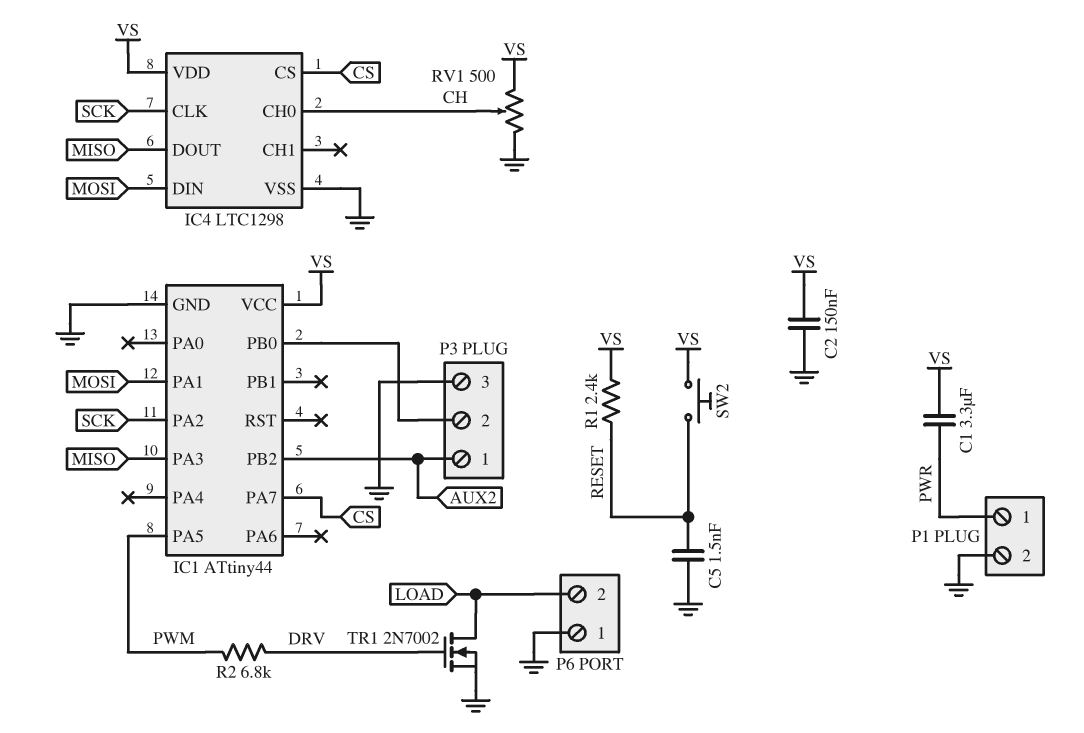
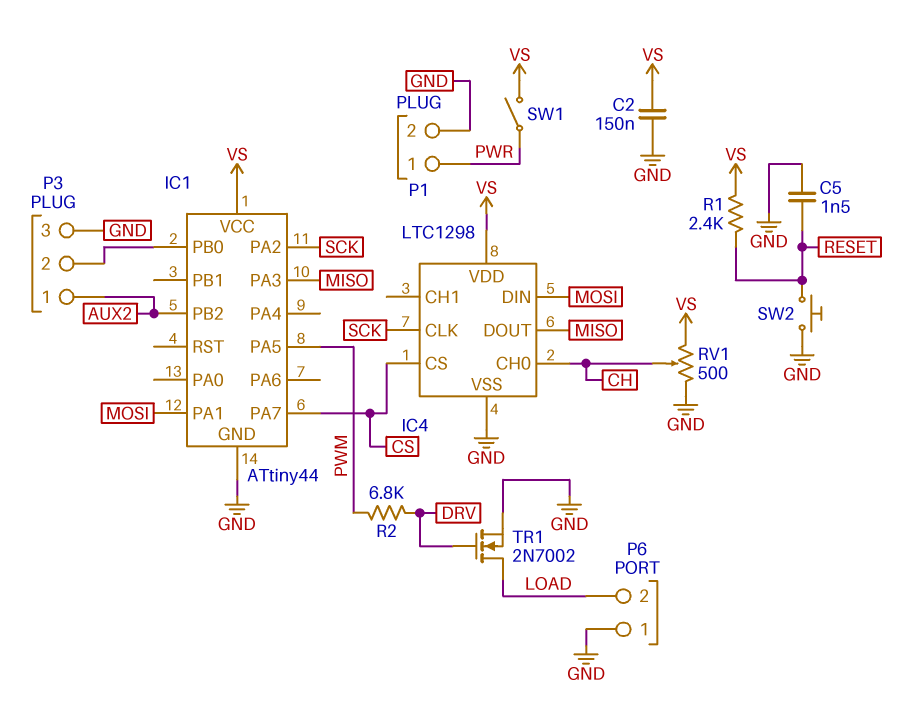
C1: 3.3uF (PWR, VS) -> none
SW1: none -> switch (PWR, VS)
SW2: button (RESET, VS) -> button (GND, RESET)

